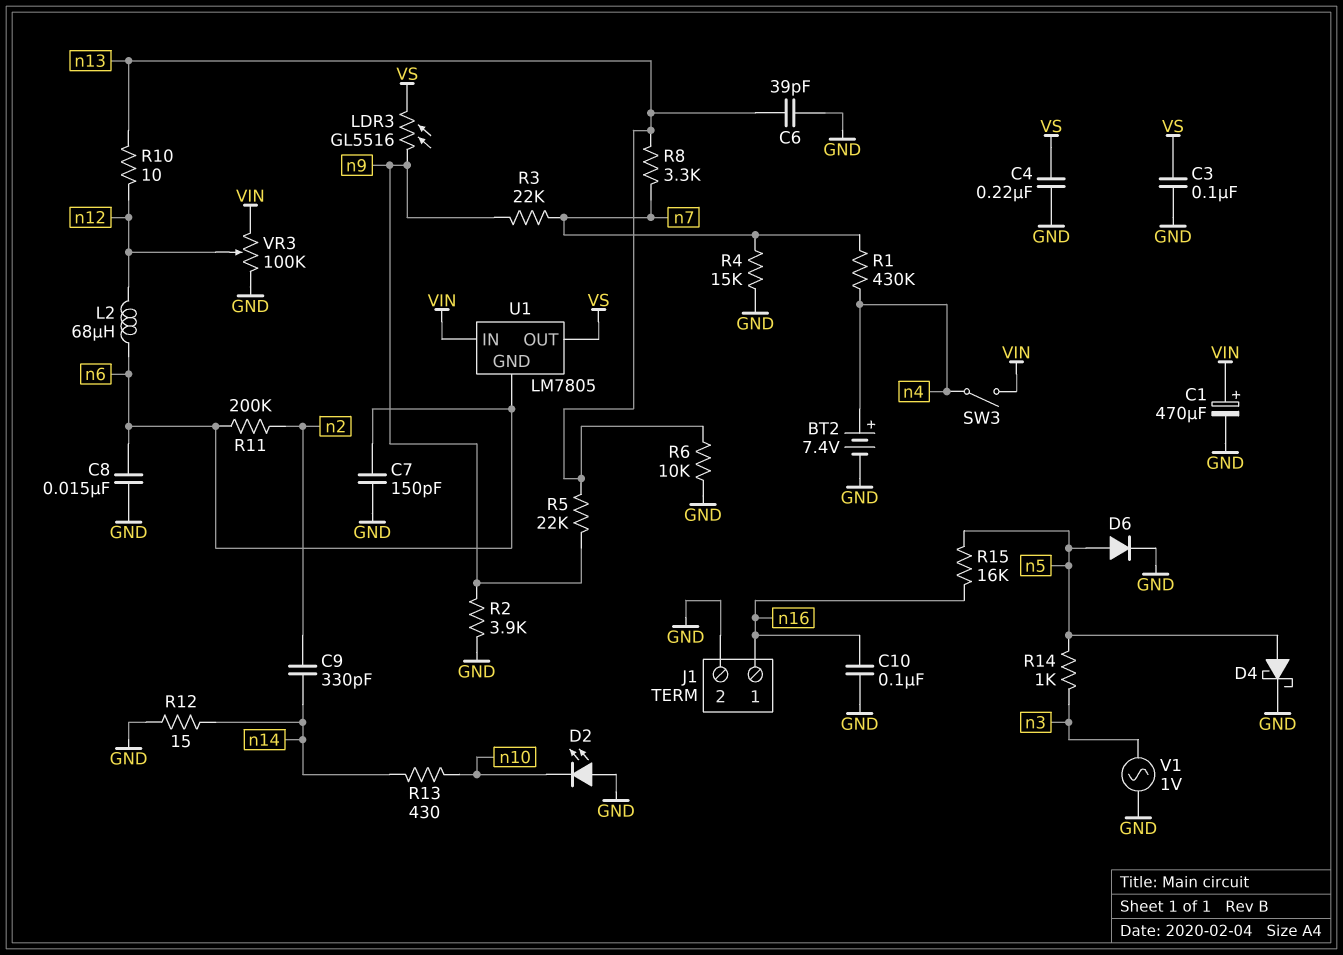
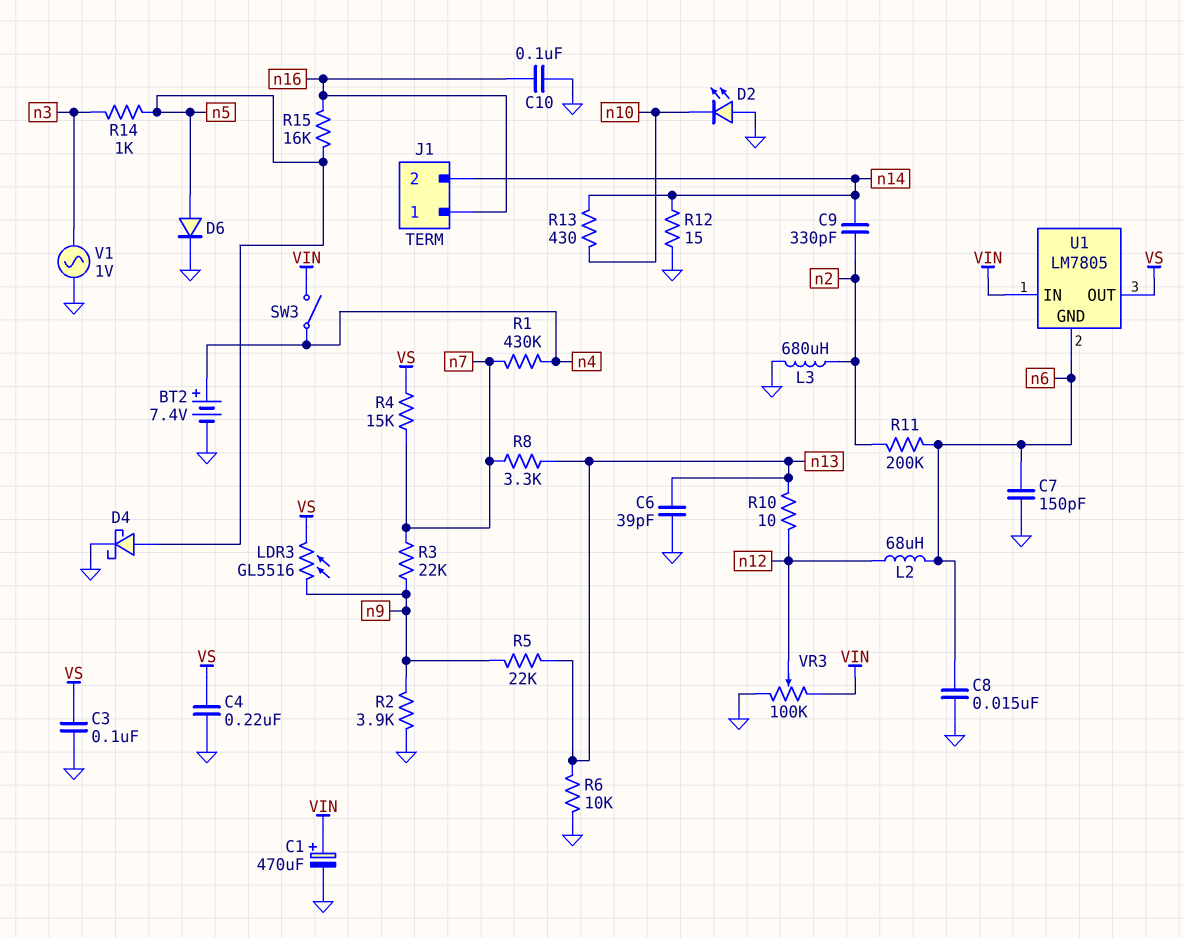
J1 pin 2: GND -> n14
L3: none -> 680uH (GND, n2)
R4: 15k (GND, n7) -> 15k (VS, n7)

